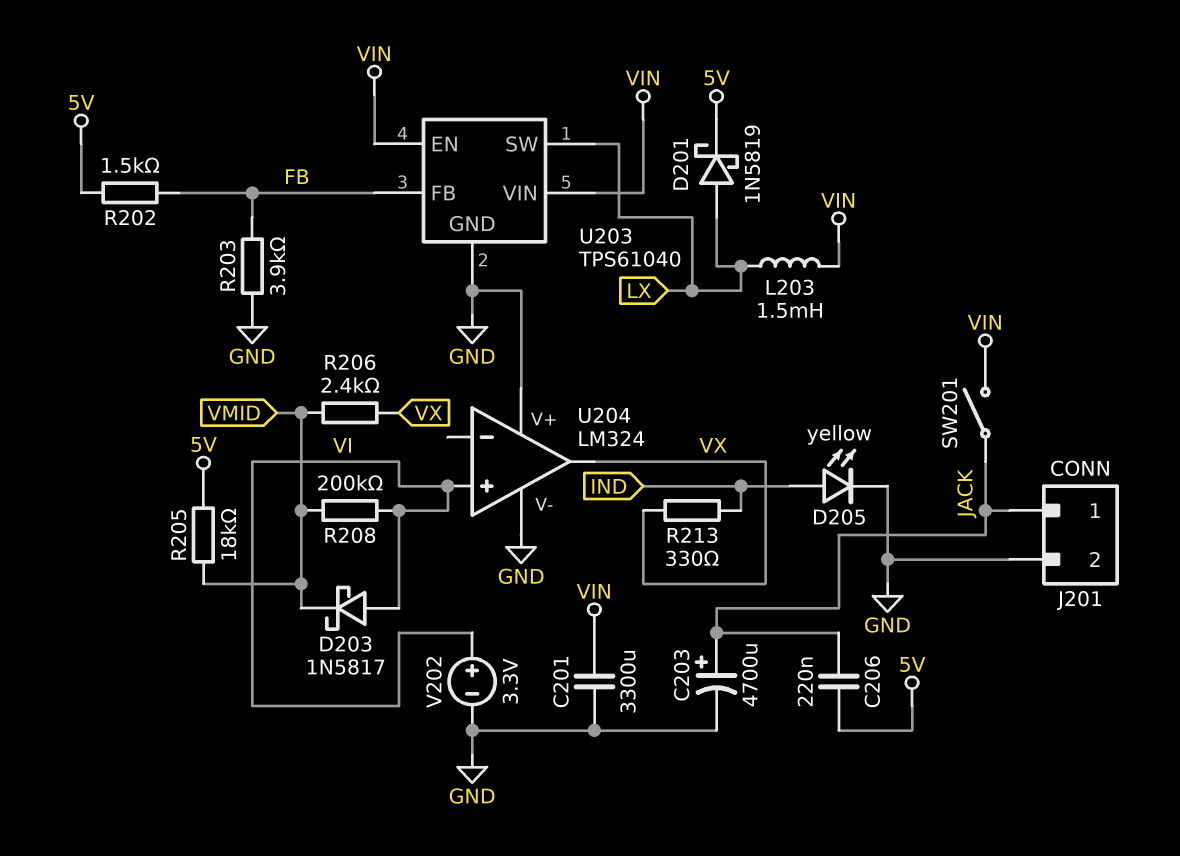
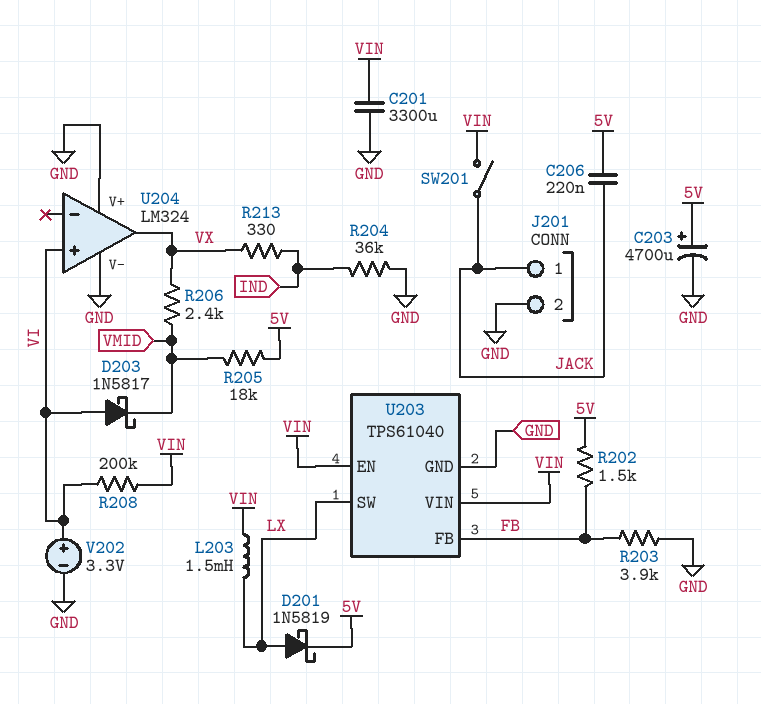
C203: 4700uF (plus JACK, minus GND) -> 4700uF (plus 5V, minus GND)
D205: LED yellow (A IND, K GND) -> none
R204: none -> 36k (GND, IND)
R208: 200k (VI, VMID) -> 200k (VI, VIN)

